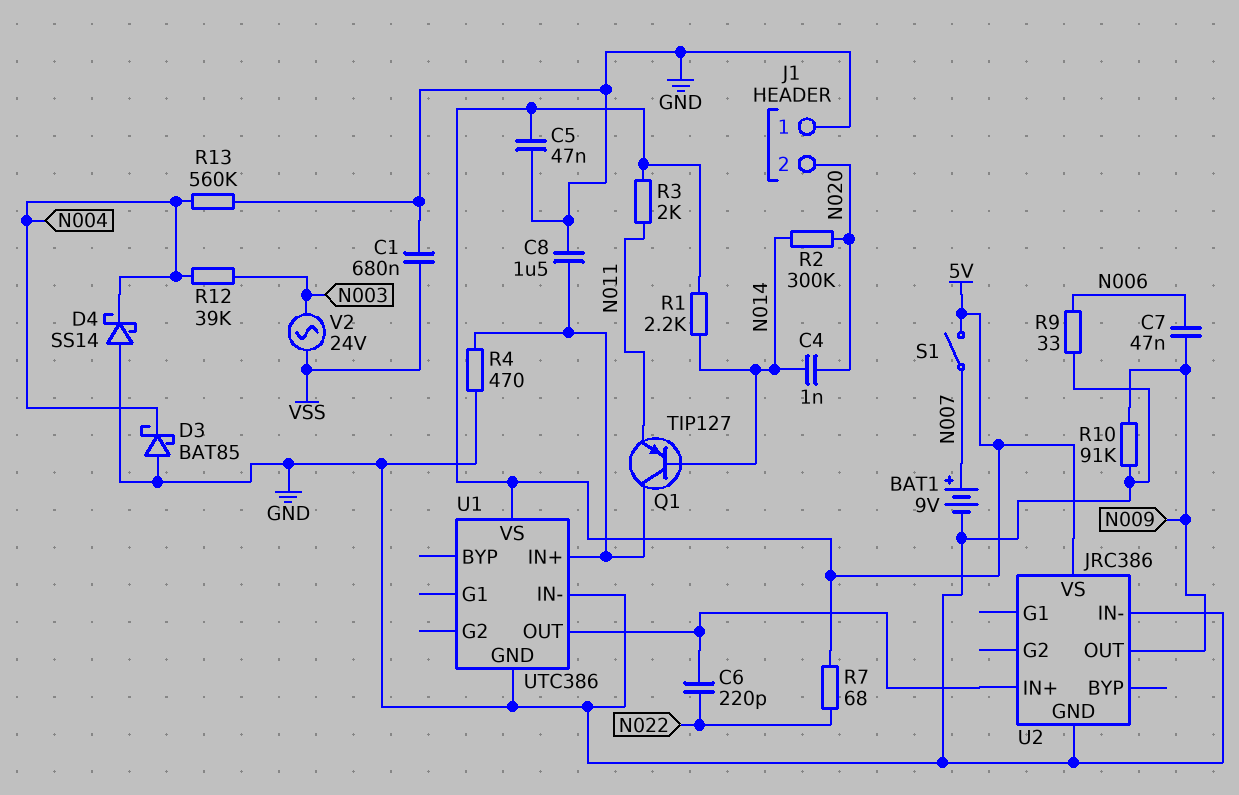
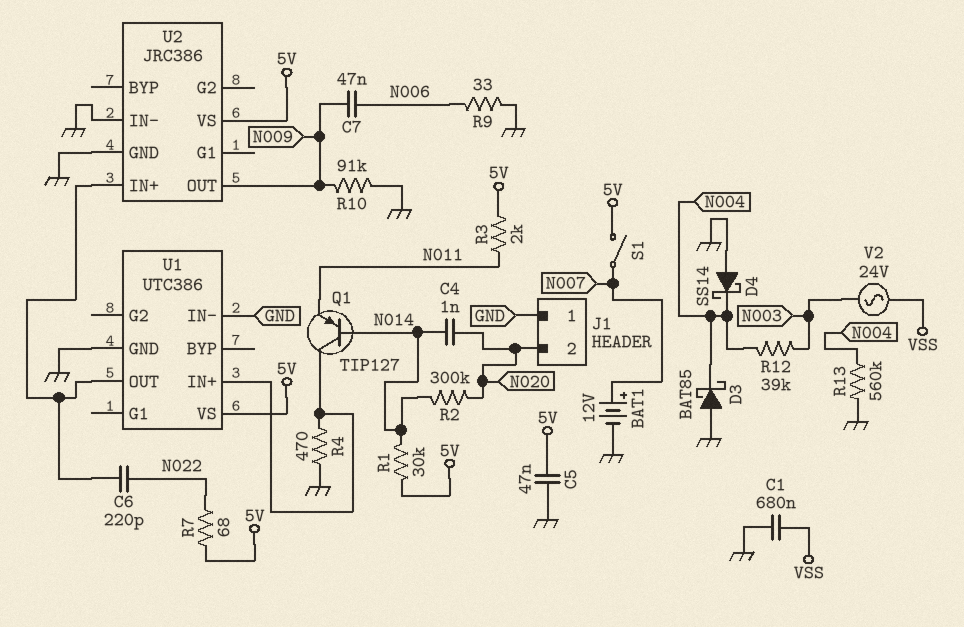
BAT1: 9V (plus N007, minus GND) -> 12V (plus N007, minus GND)
C8: 1.5uF (GND, U1/IN+) -> none
R1: 2.2k (5V, N014) -> 30k (5V, N014)

